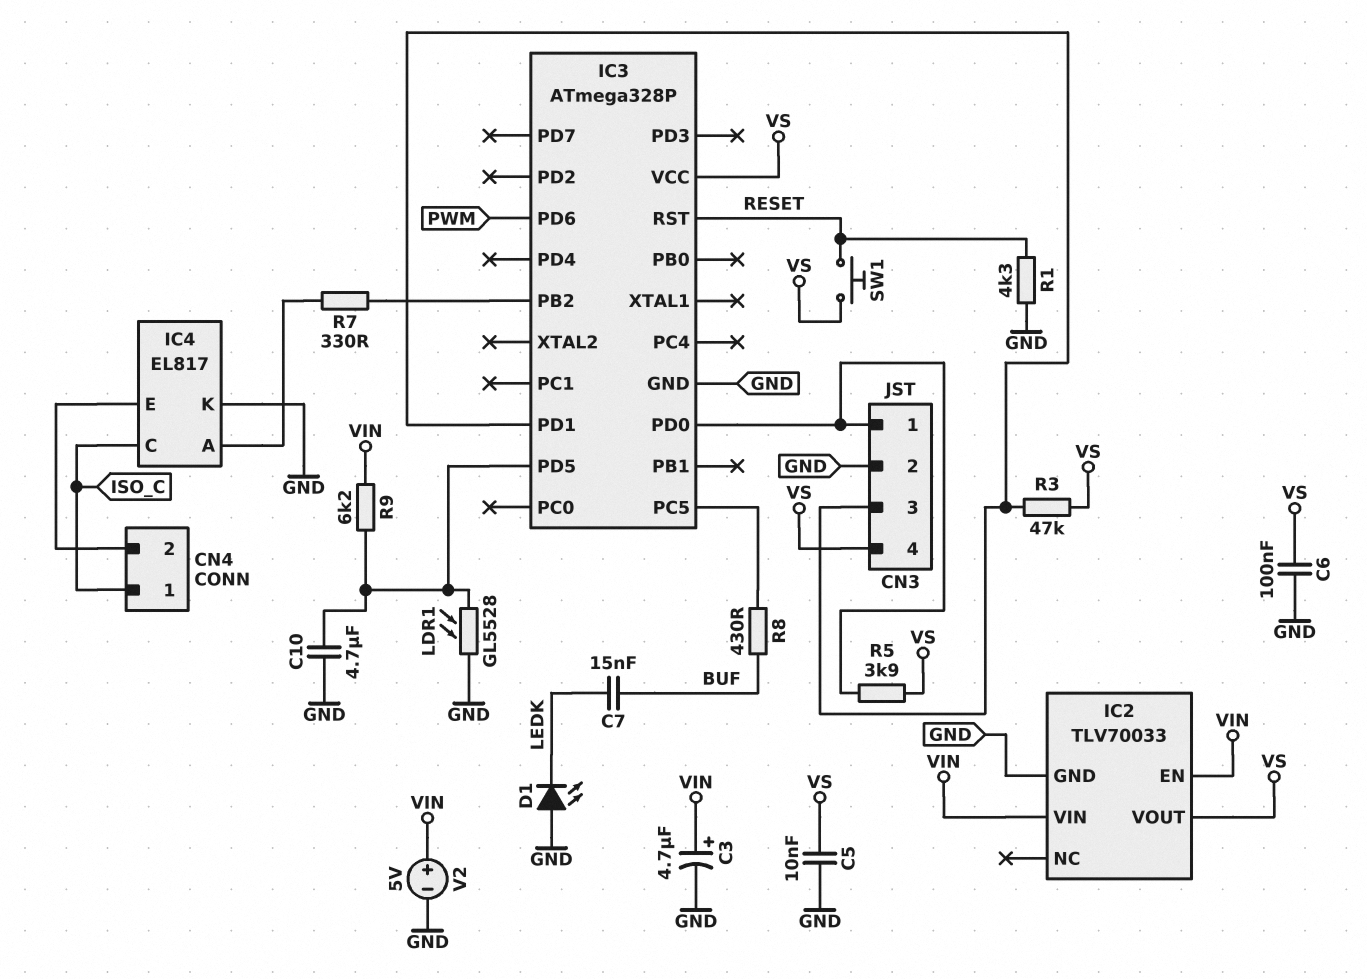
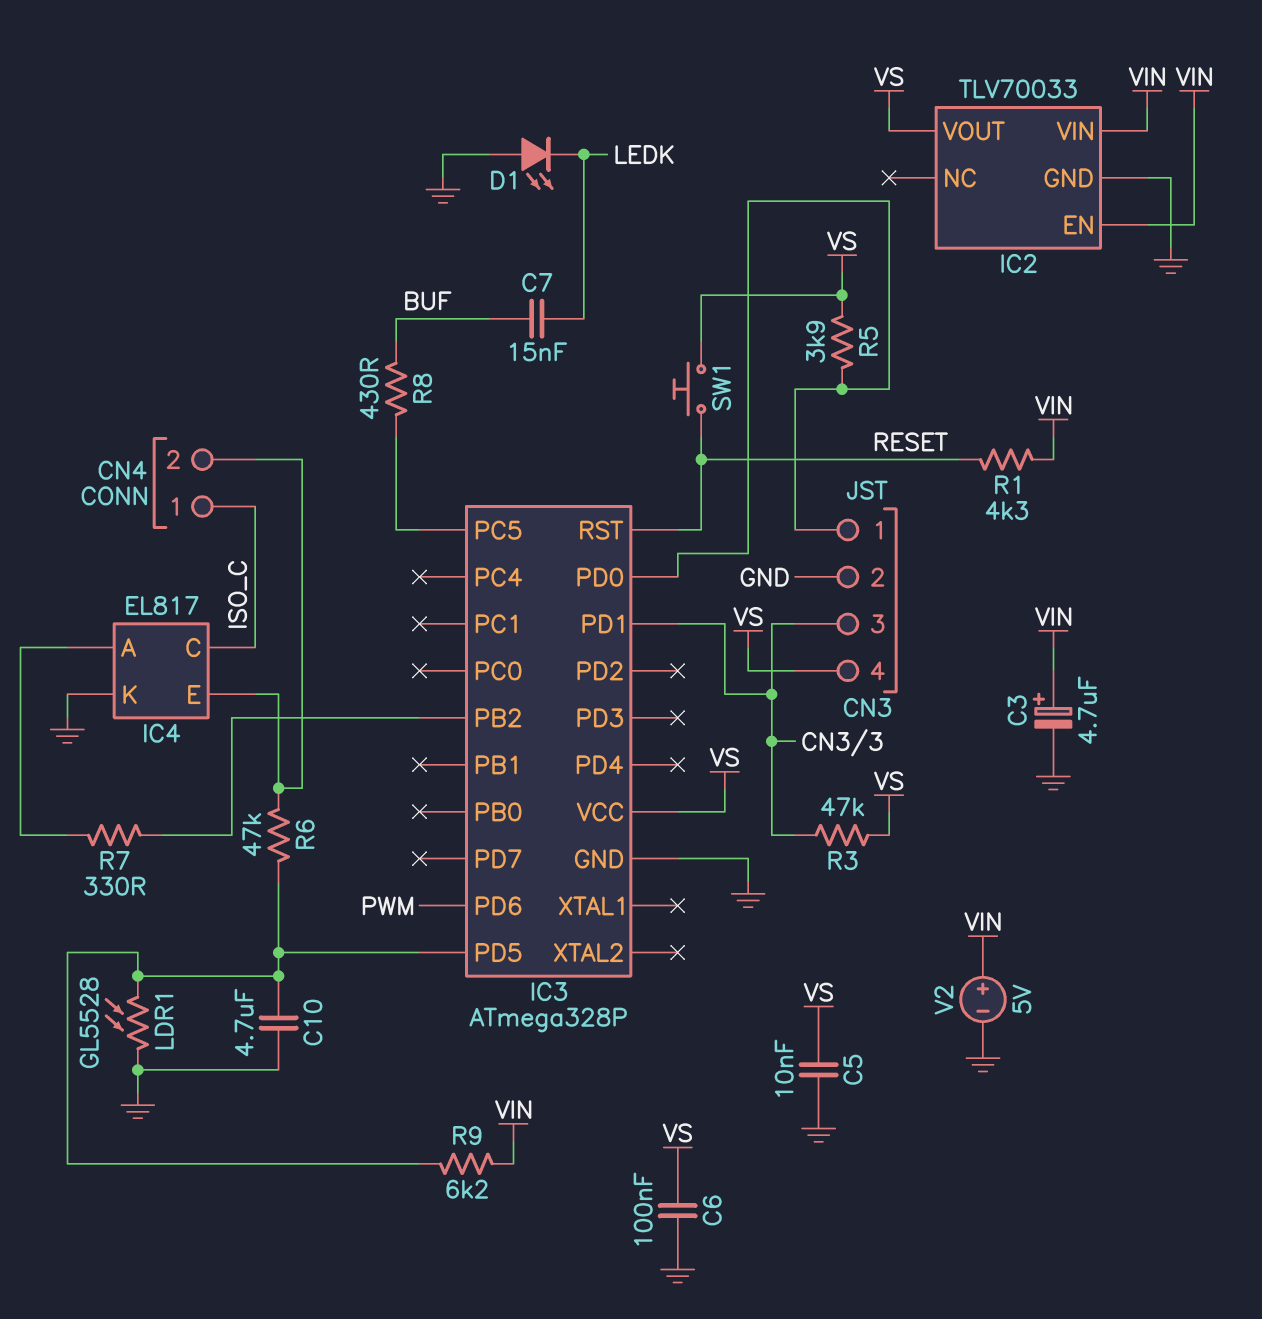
R1: 4.3k (GND, RESET) -> 4.3k (RESET, VIN)
R6: none -> 47k (CN4/2, IC3/PD5)

